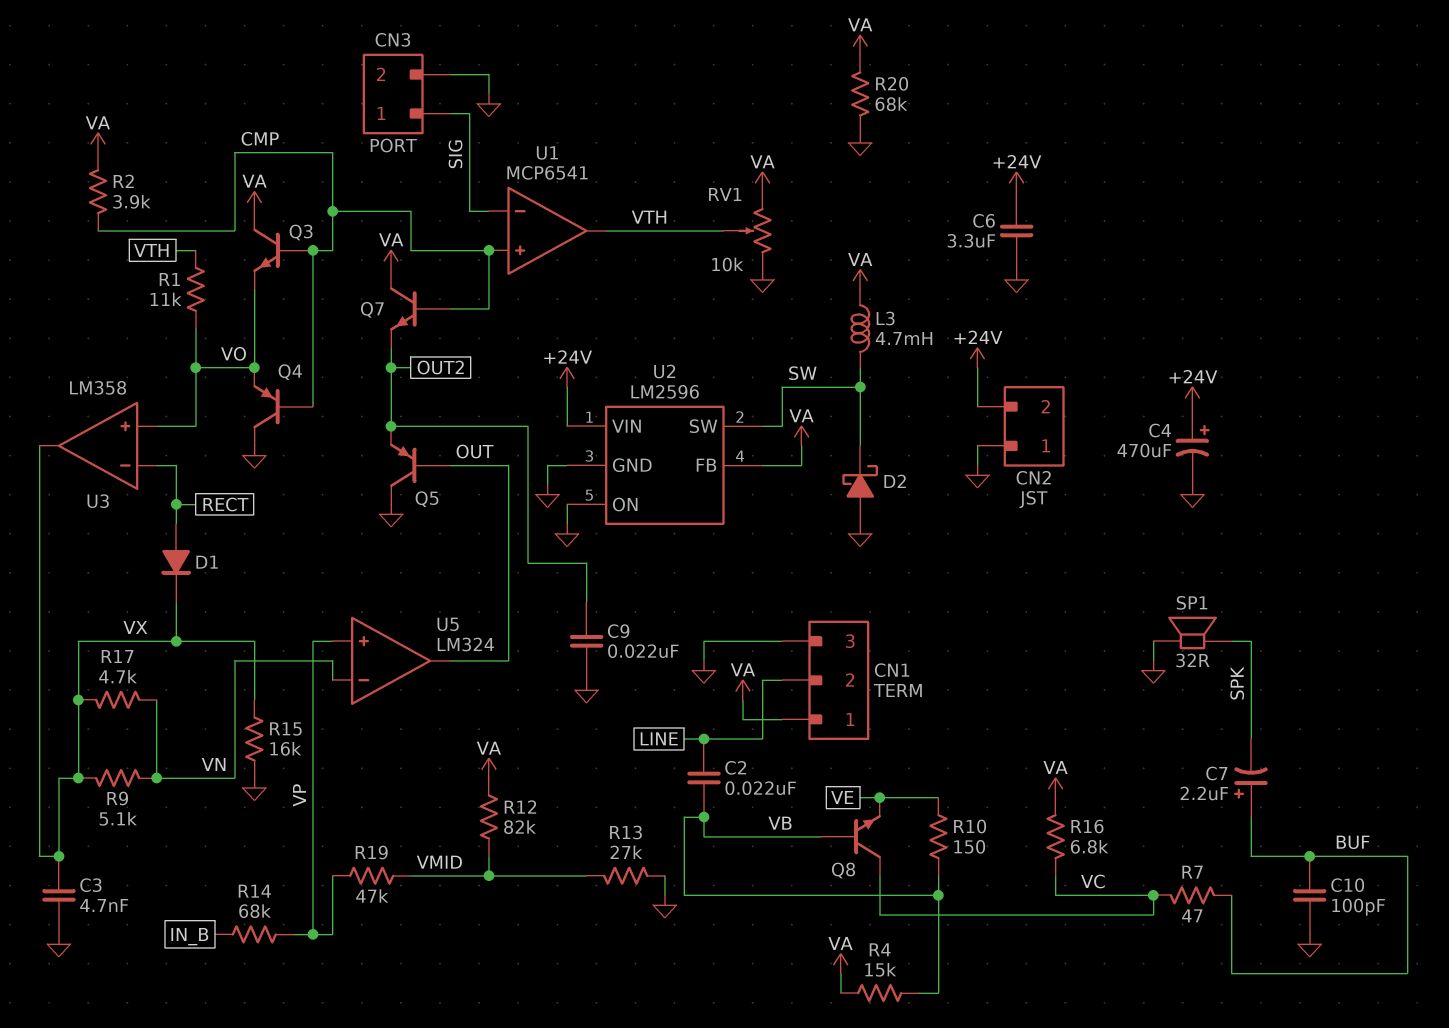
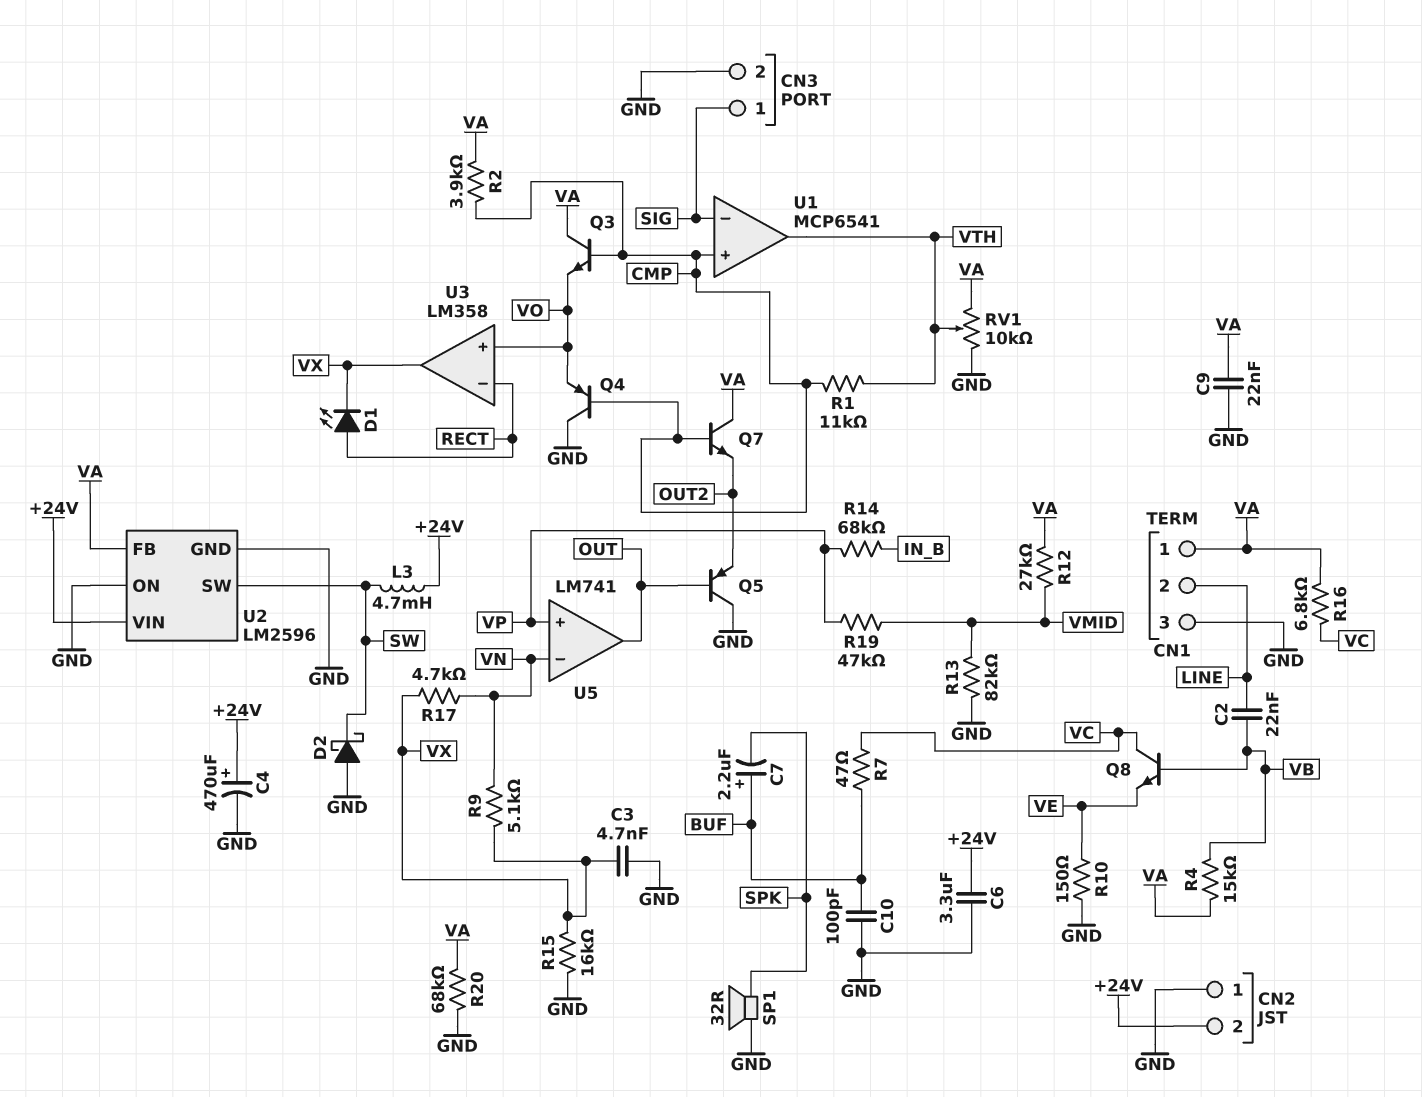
C9: 22nF (GND, OUT2) -> 22nF (GND, VA)
D1: diode (A RECT, K VX) -> LED (A RECT, K VX)
L3: 4.7mH (SW, VA) -> 4.7mH (+24V, SW)
R1: 11k (VO, VTH) -> 11k (CMP, VTH)
R10: 150 (VB, VE) -> 150 (GND, VE)
R12: 82k (VA, VMID) -> 27k (VA, VMID)
R13: 27k (GND, VMID) -> 82k (GND, VMID)
U5: LM324 -> LM741

